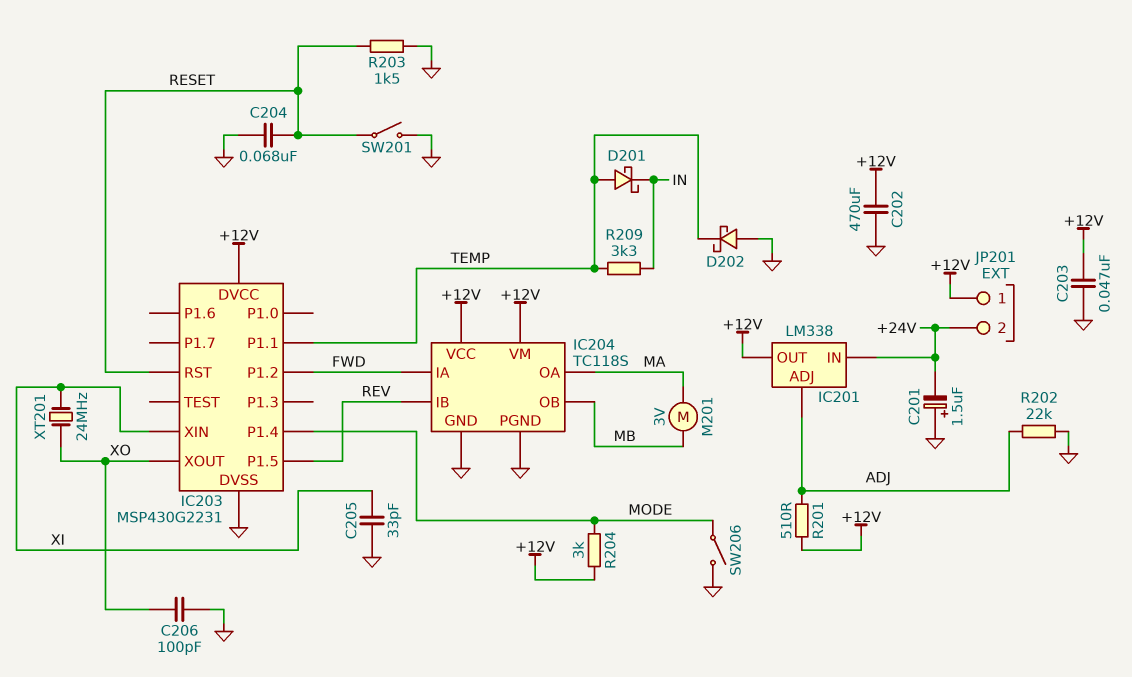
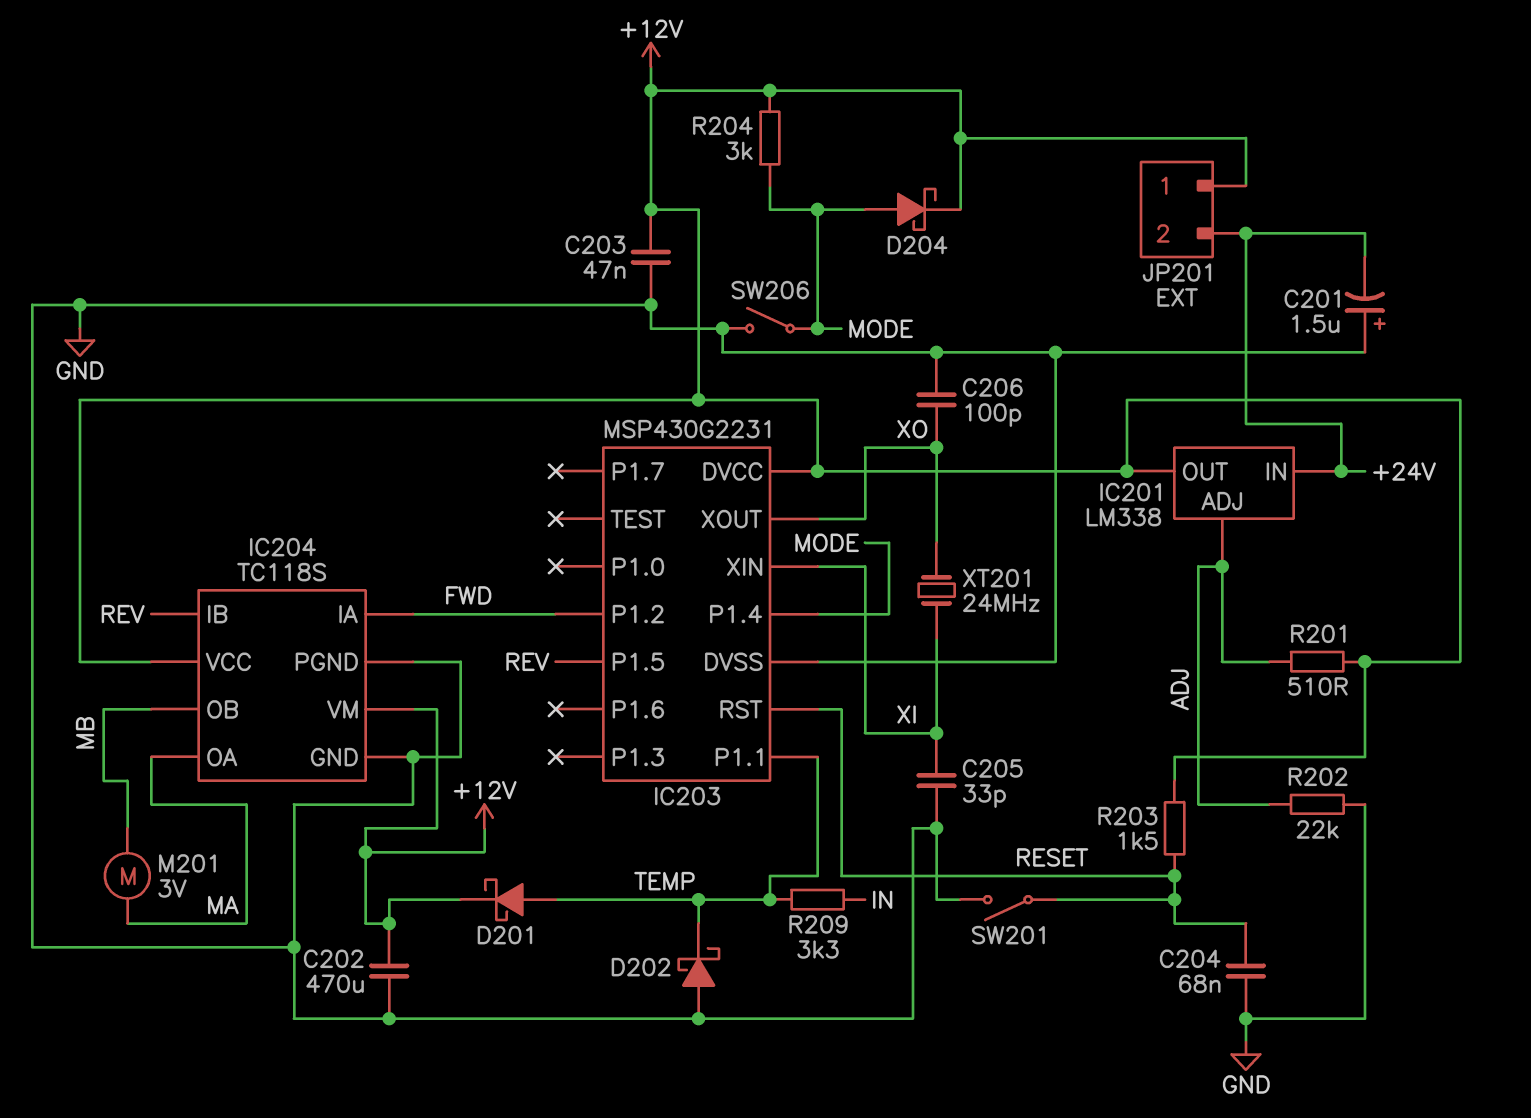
D201: schottky (A TEMP, K IN) -> schottky (A TEMP, K +12V)
D204: none -> schottky (A MODE, K +12V)
R203: 1.5k (GND, RESET) -> 1.5k (+12V, RESET)

